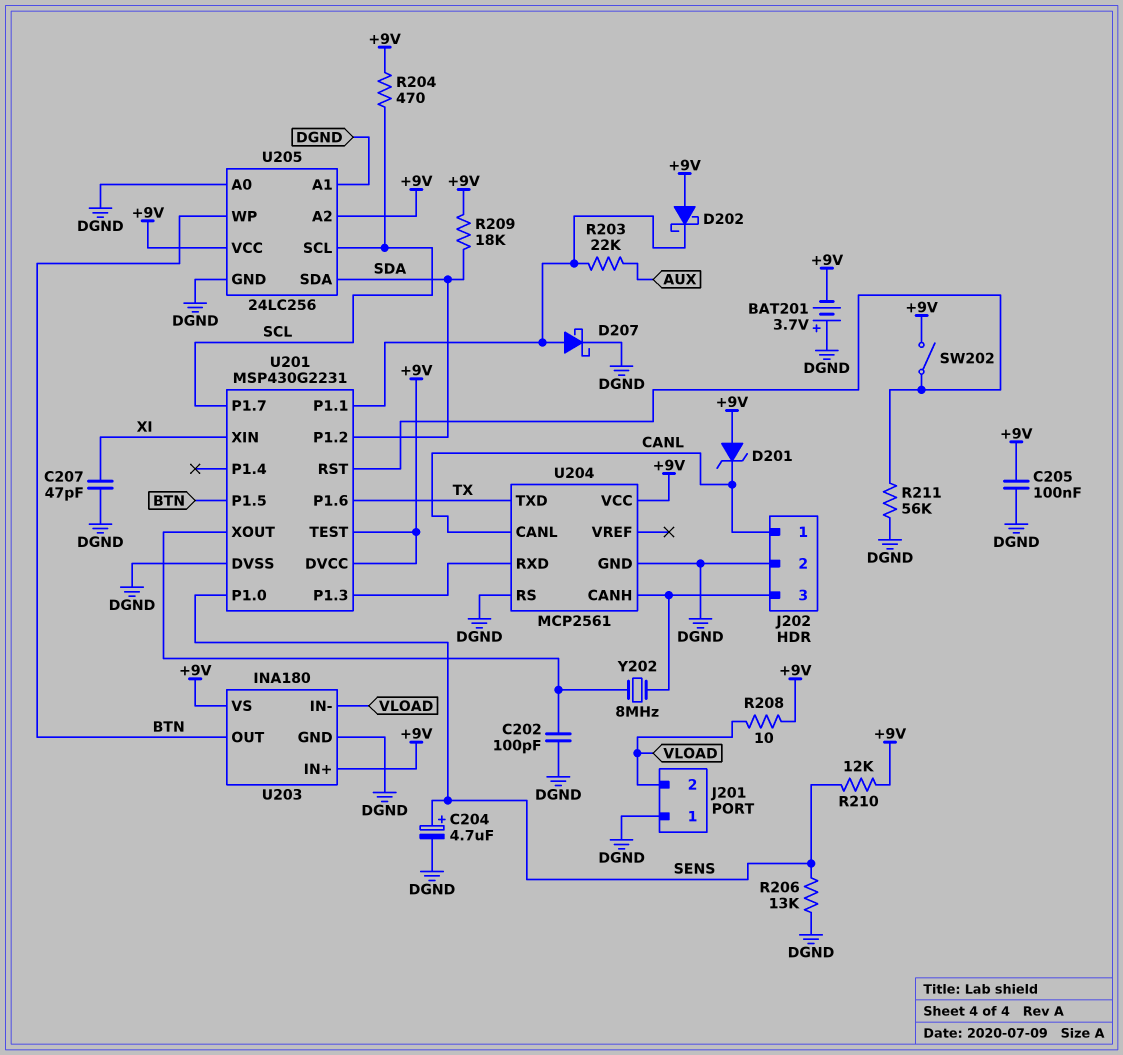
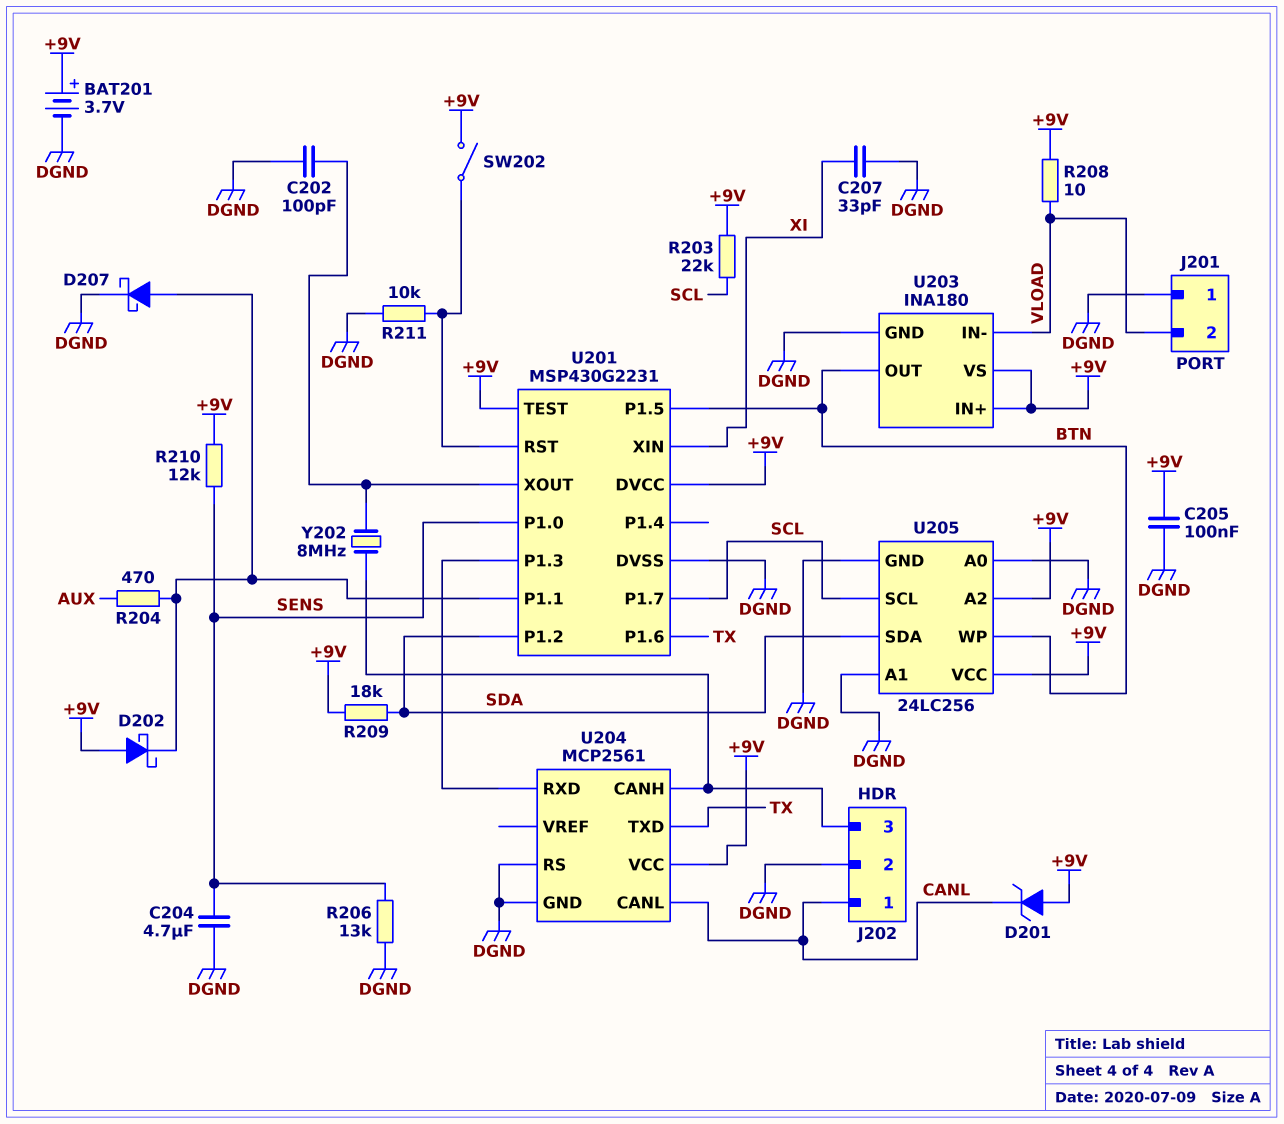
BAT201: 3.7V (plus DGND, minus +9V) -> 3.7V (plus +9V, minus DGND)
C204: 4.7uF (plus SENS, minus DGND) -> 4.7uF (DGND, SENS)
C207: 47pF (DGND, XI) -> 33pF (DGND, XI)
R203: 22k (AUX, U201/P1.1) -> 22k (+9V, SCL)
R204: 470 (+9V, SCL) -> 470 (AUX, U201/P1.1)
R211: 56k (DGND, U201/RST) -> 10k (DGND, U201/RST)

